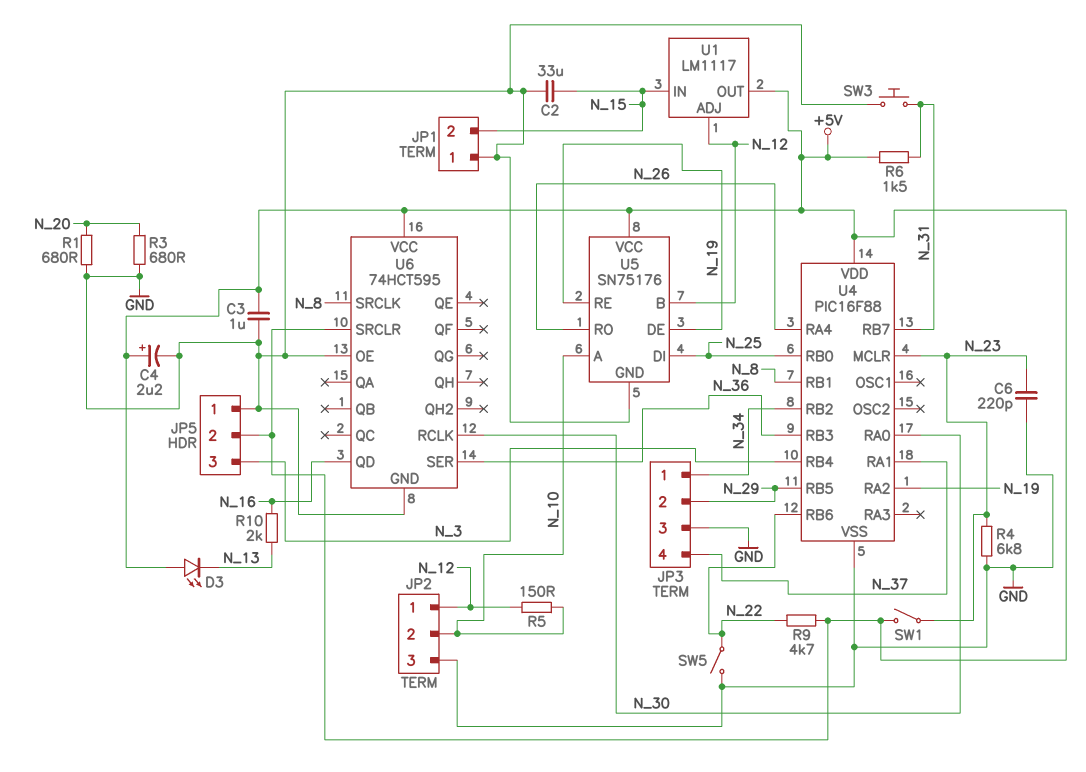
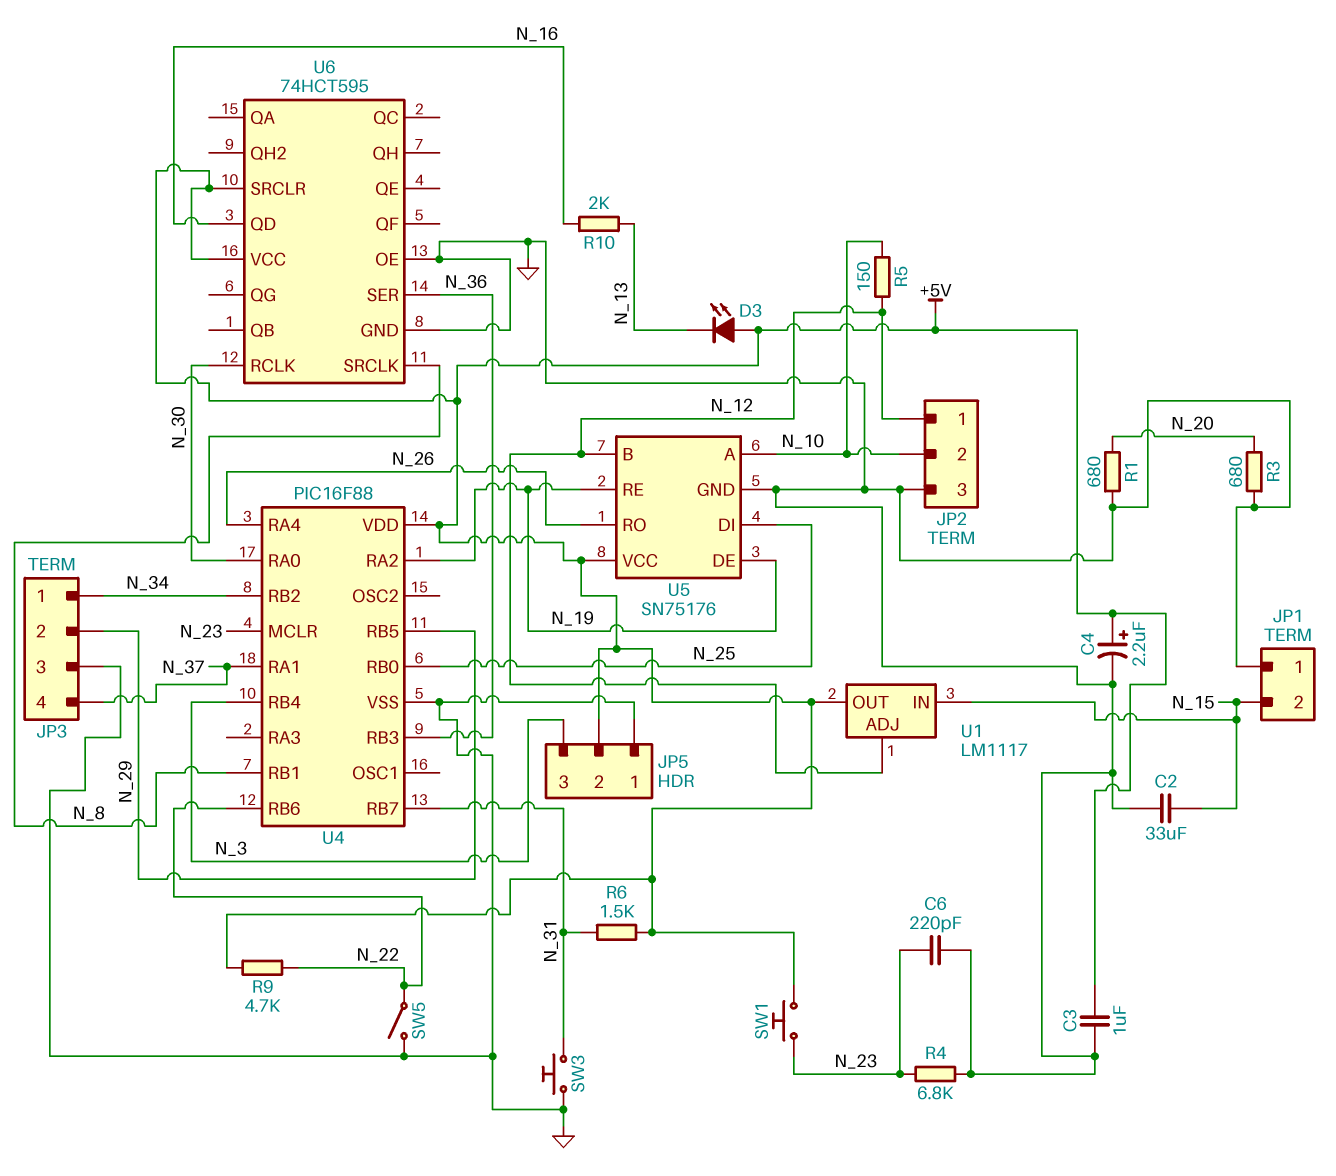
SW1: switch (+5V, N_23) -> button (+5V, N_23)

